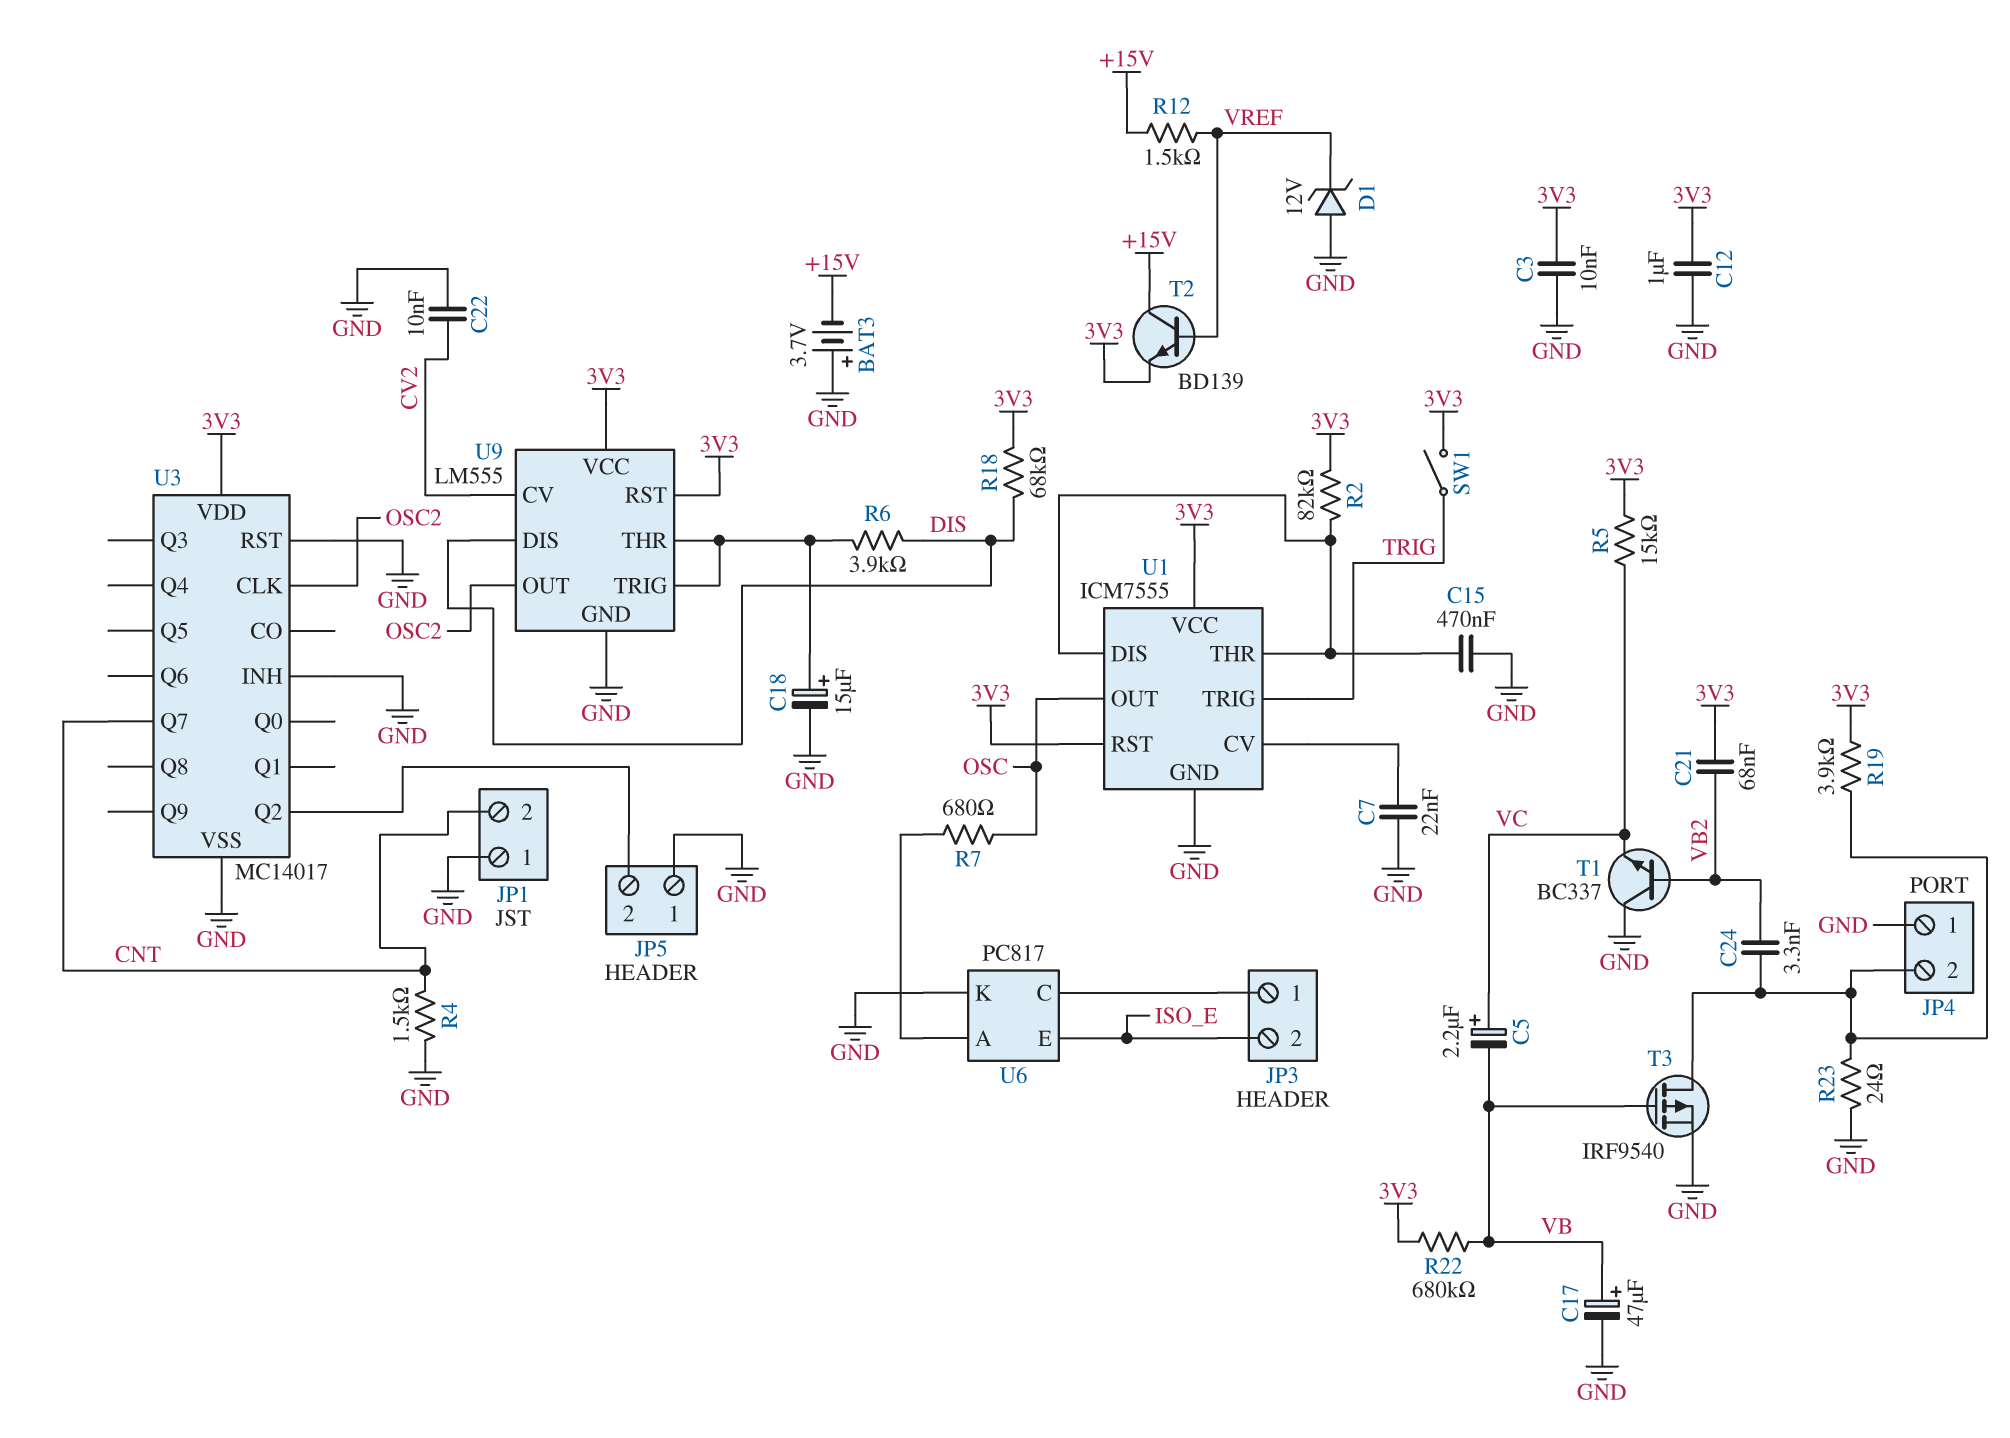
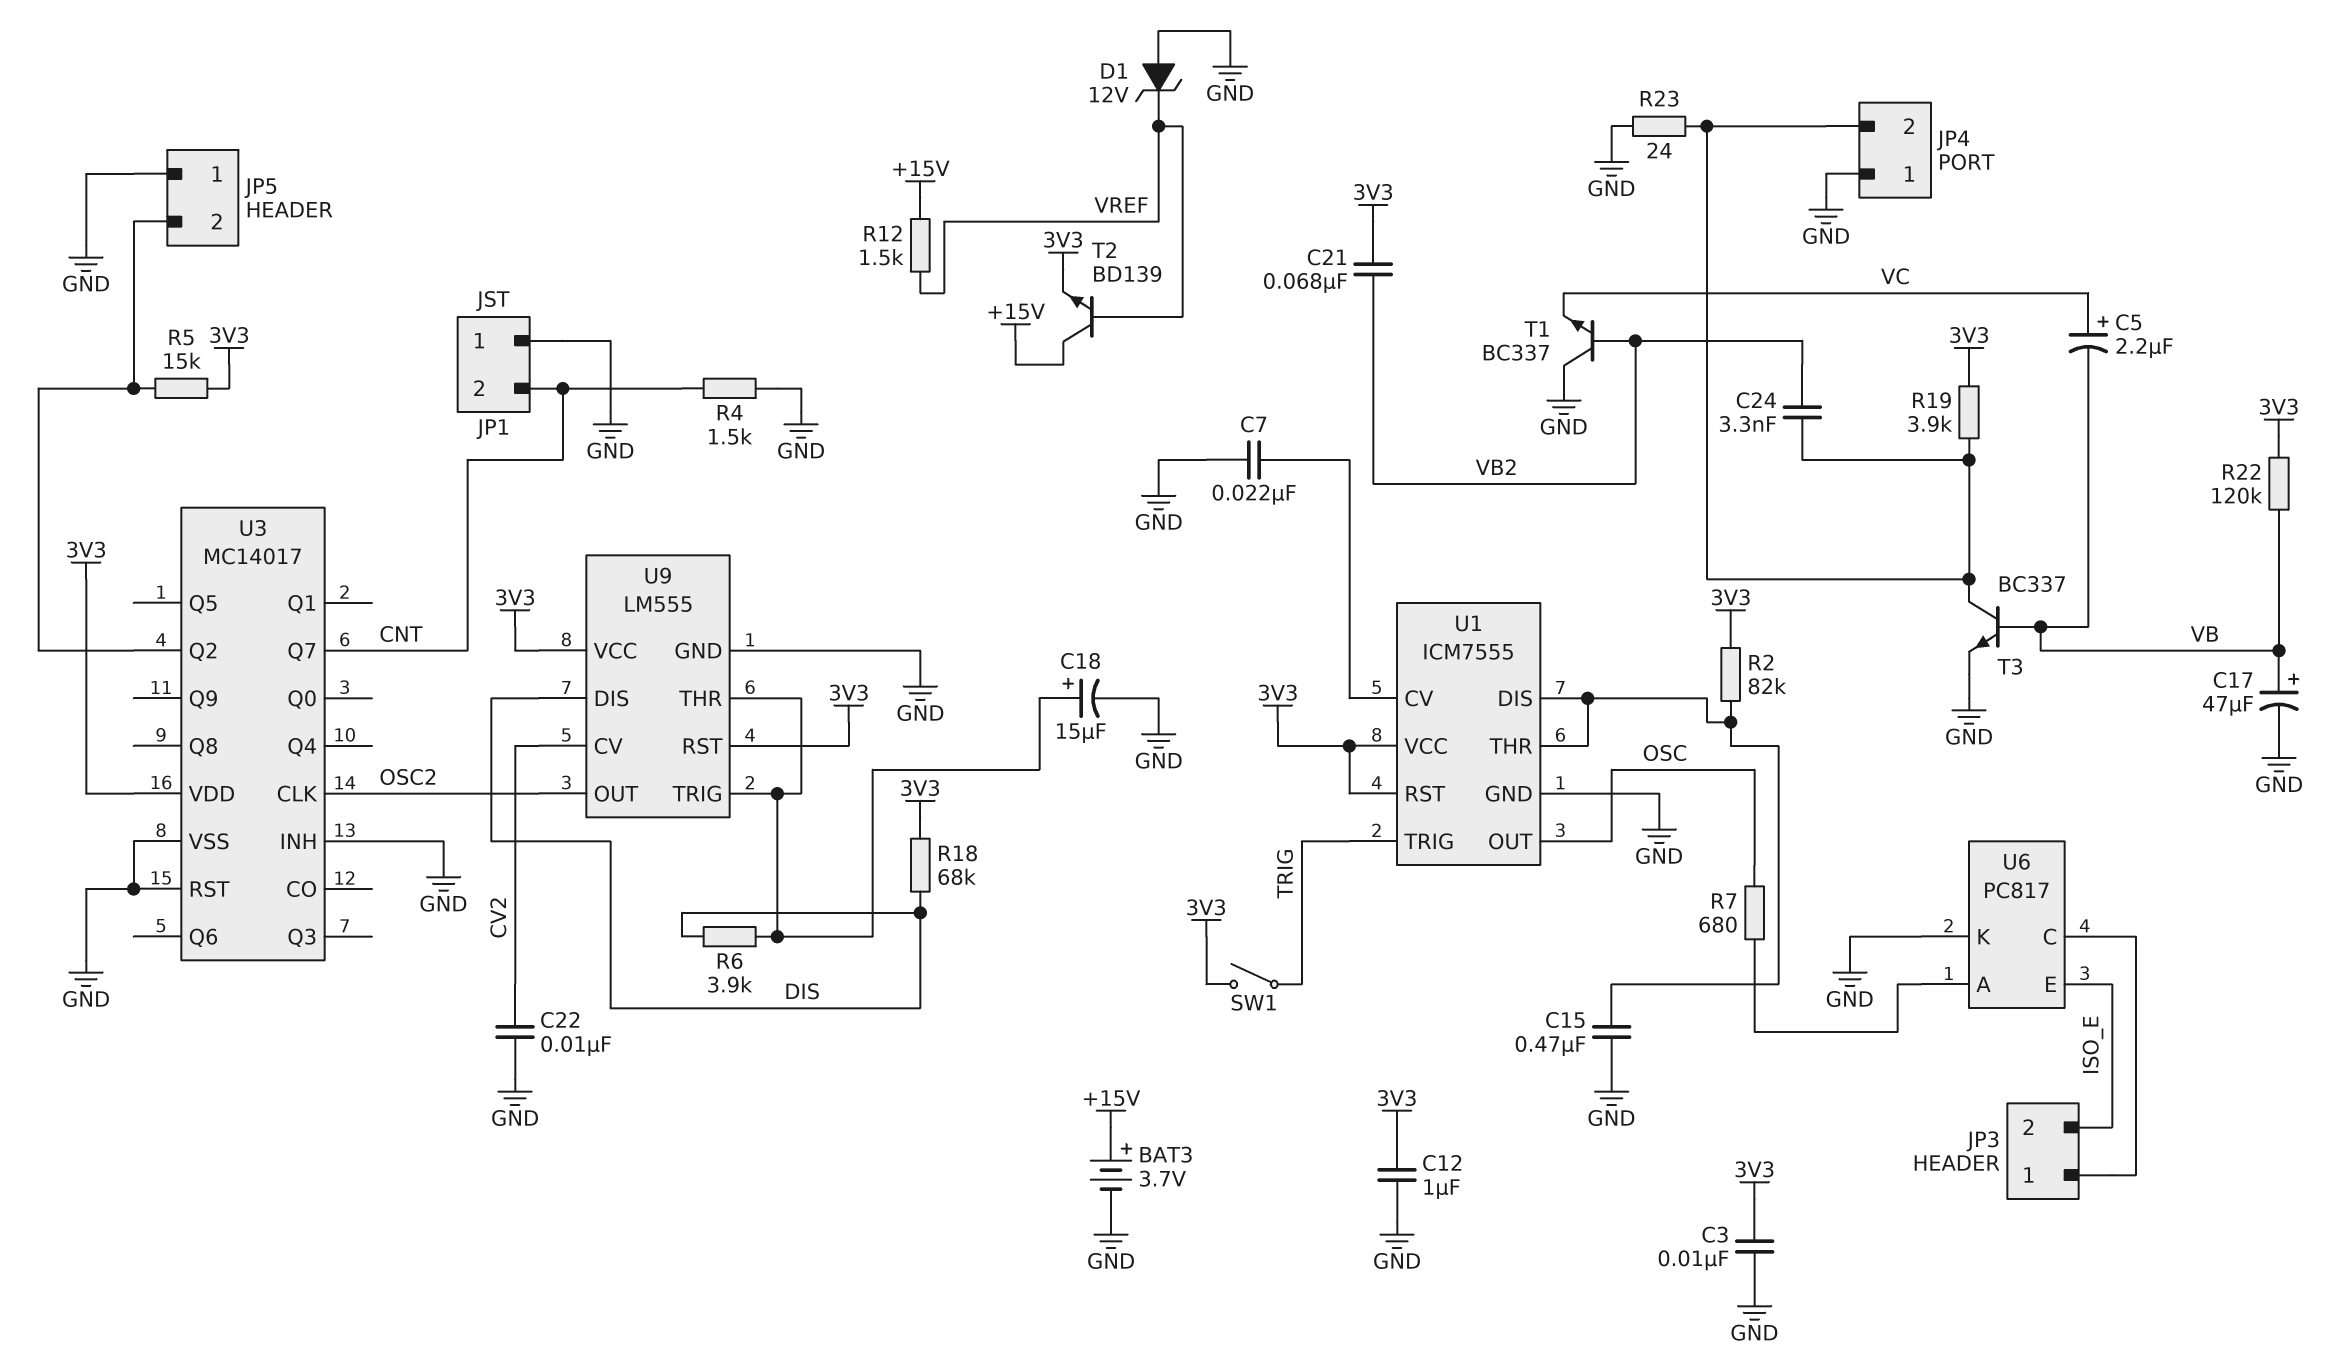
BAT3: 3.7V (plus GND, minus +15V) -> 3.7V (plus +15V, minus GND)
R5: 15k (3V3, VC) -> 15k (3V3, JP5/2)
R22: 680k (3V3, VB) -> 120k (3V3, VB)
T3: PMOS IRF9540 (G VB, D JP4/2, S GND) -> NPN BC337 (B VB, C JP4/2, E GND)

